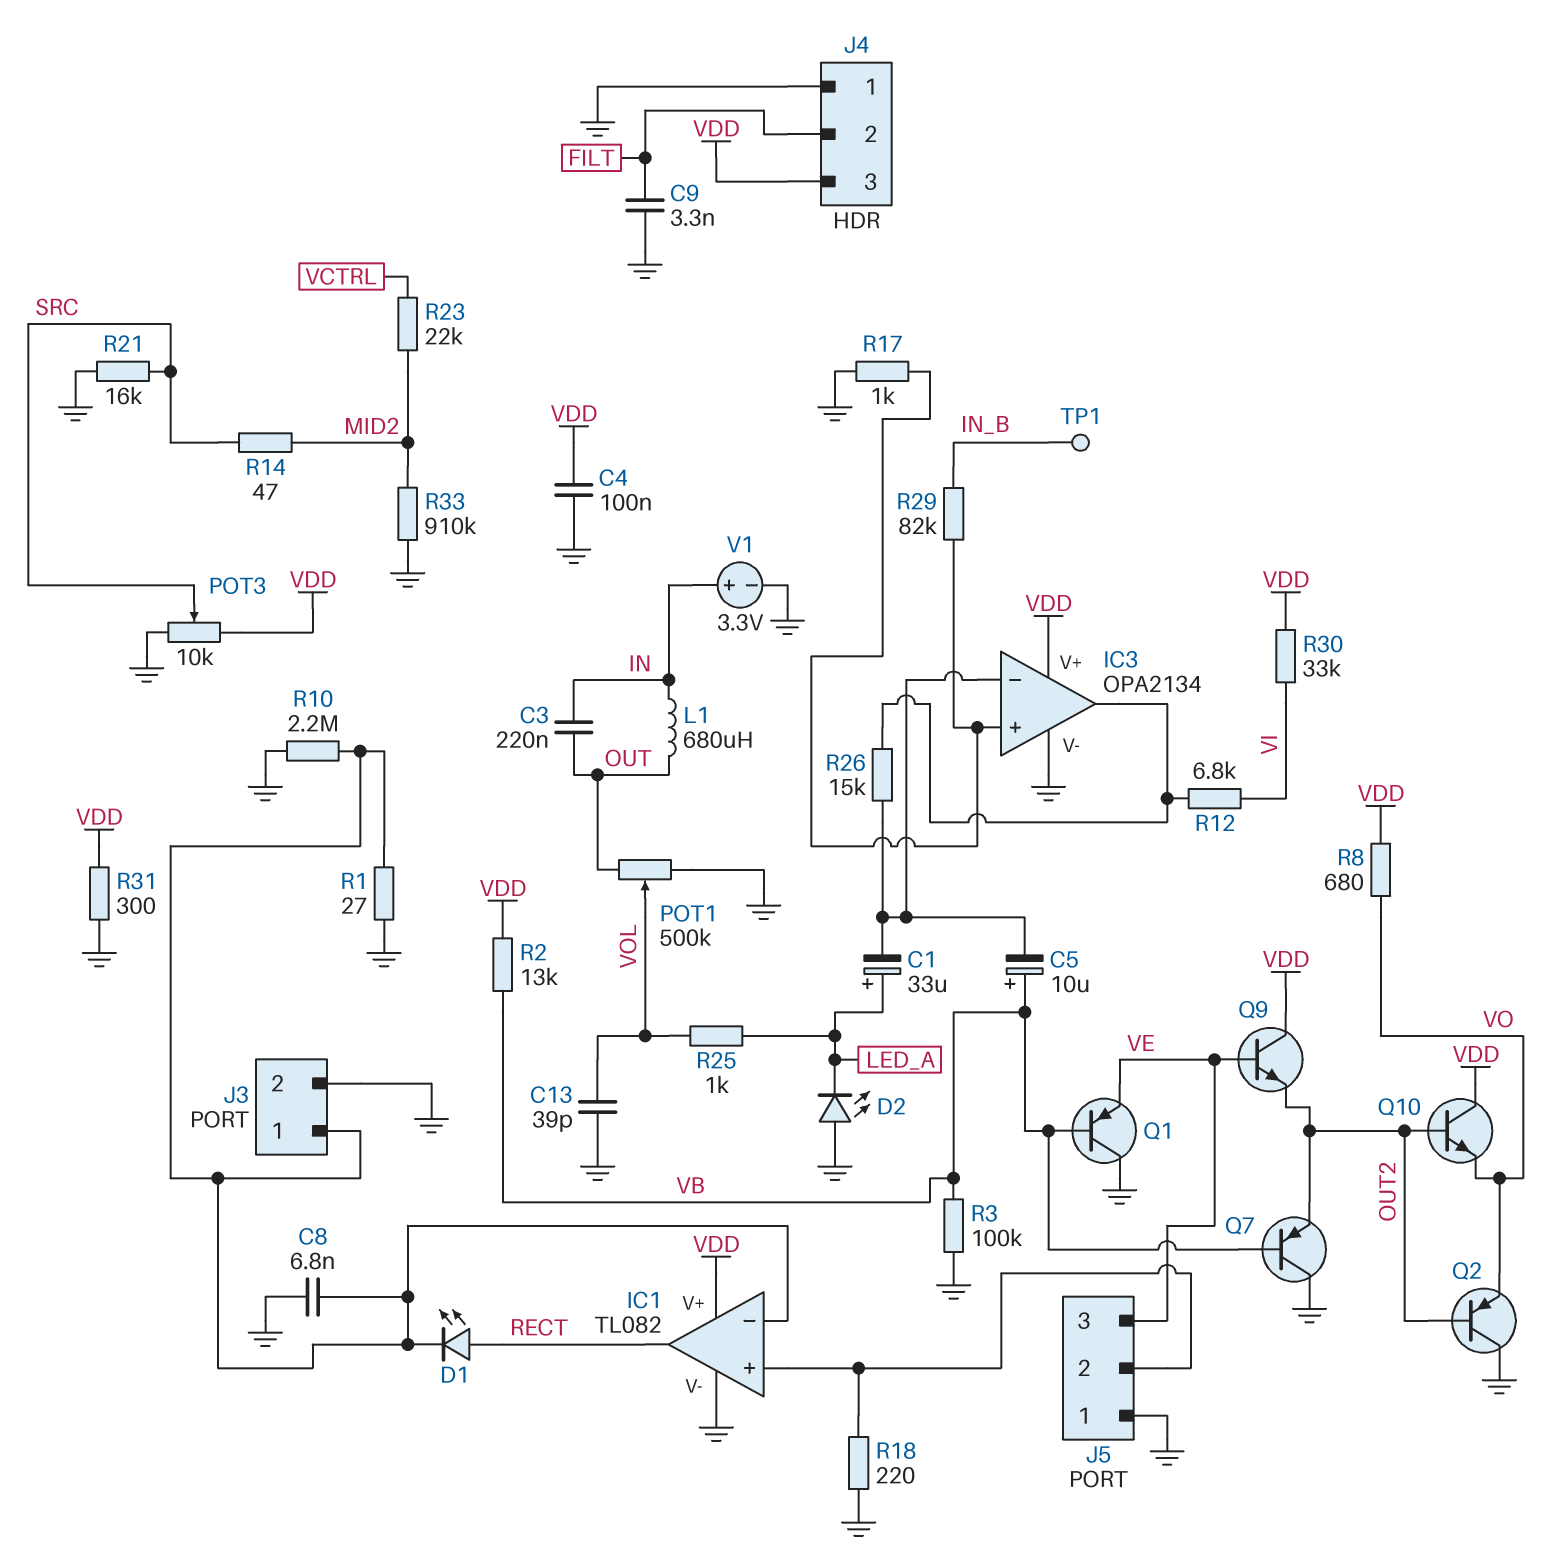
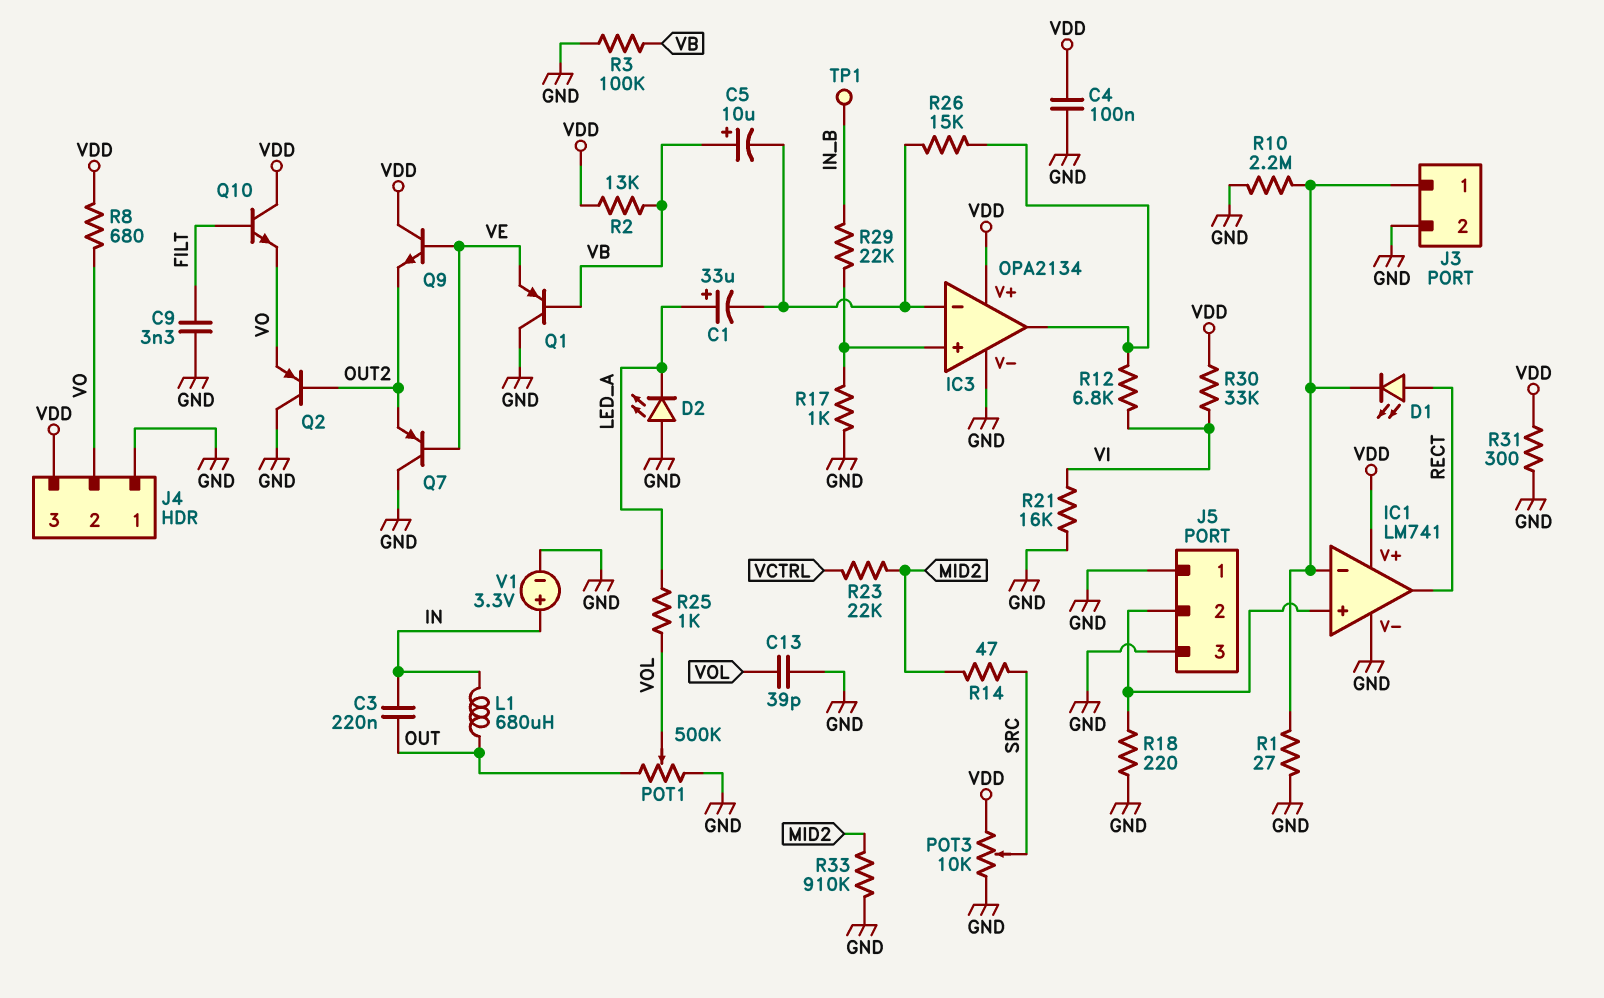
C8: 6.8nF (GND, IC1/in-) -> none
IC1: TL082 -> LM741
J4 pin 2: FILT -> VO
J5 pin 3: VE -> GND
Q7: PNP (B VB, C GND, E OUT2) -> PNP (B VE, C GND, E OUT2)
Q10: NPN (B OUT2, C VDD, E VO) -> NPN (B FILT, C VDD, E VO)
R21: 16k (GND, SRC) -> 16k (GND, VI)
R29: 82k (IC3/in+, IN_B) -> 22k (IC3/in+, IN_B)

